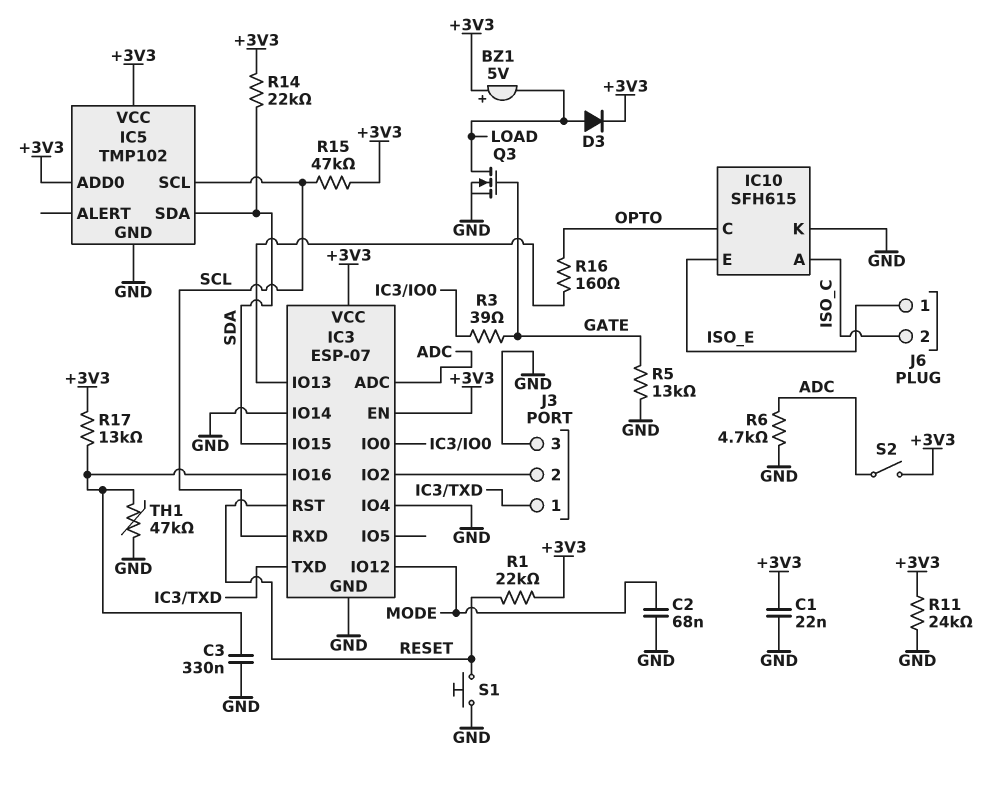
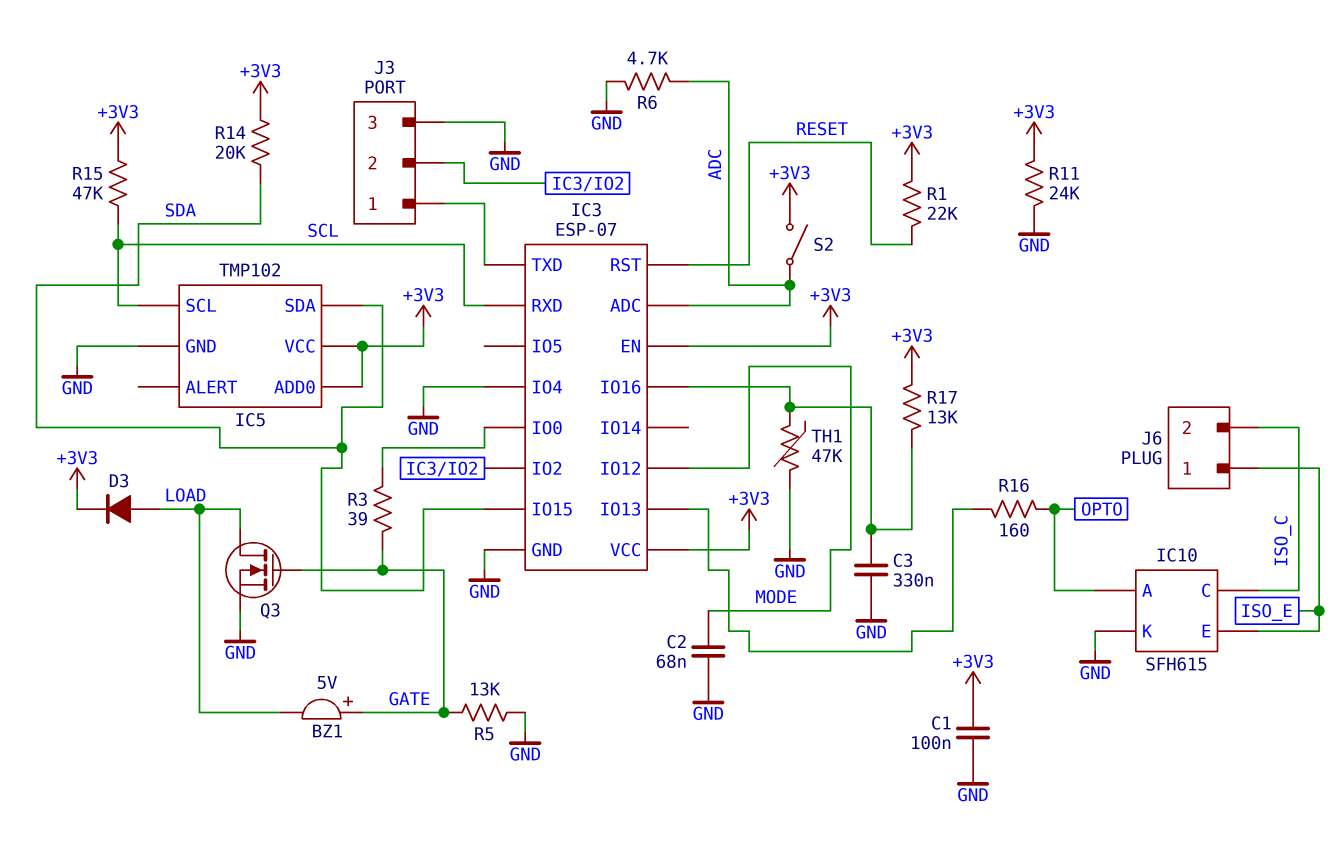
BZ1: buzzer 5V (plus +3V3, minus LOAD) -> buzzer 5V (plus GATE, minus LOAD)
C1: 22nF (+3V3, GND) -> 100nF (+3V3, GND)
IC3 pin IO14: GND -> none
IC10 pin A: ISO_C -> OPTO
IC10 pin C: OPTO -> ISO_C
R14: 22k (+3V3, SDA) -> 20k (+3V3, SDA)
S1: button (GND, RESET) -> none

